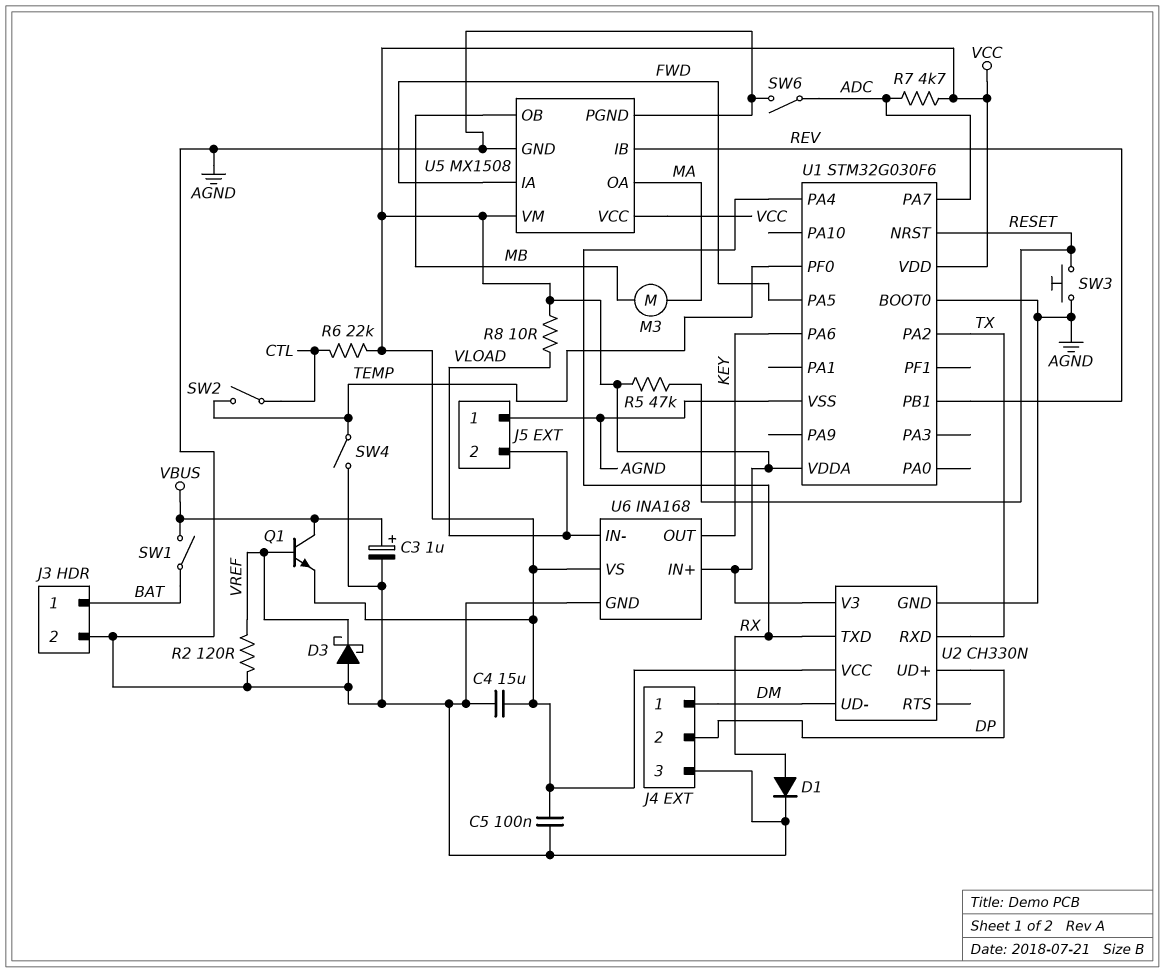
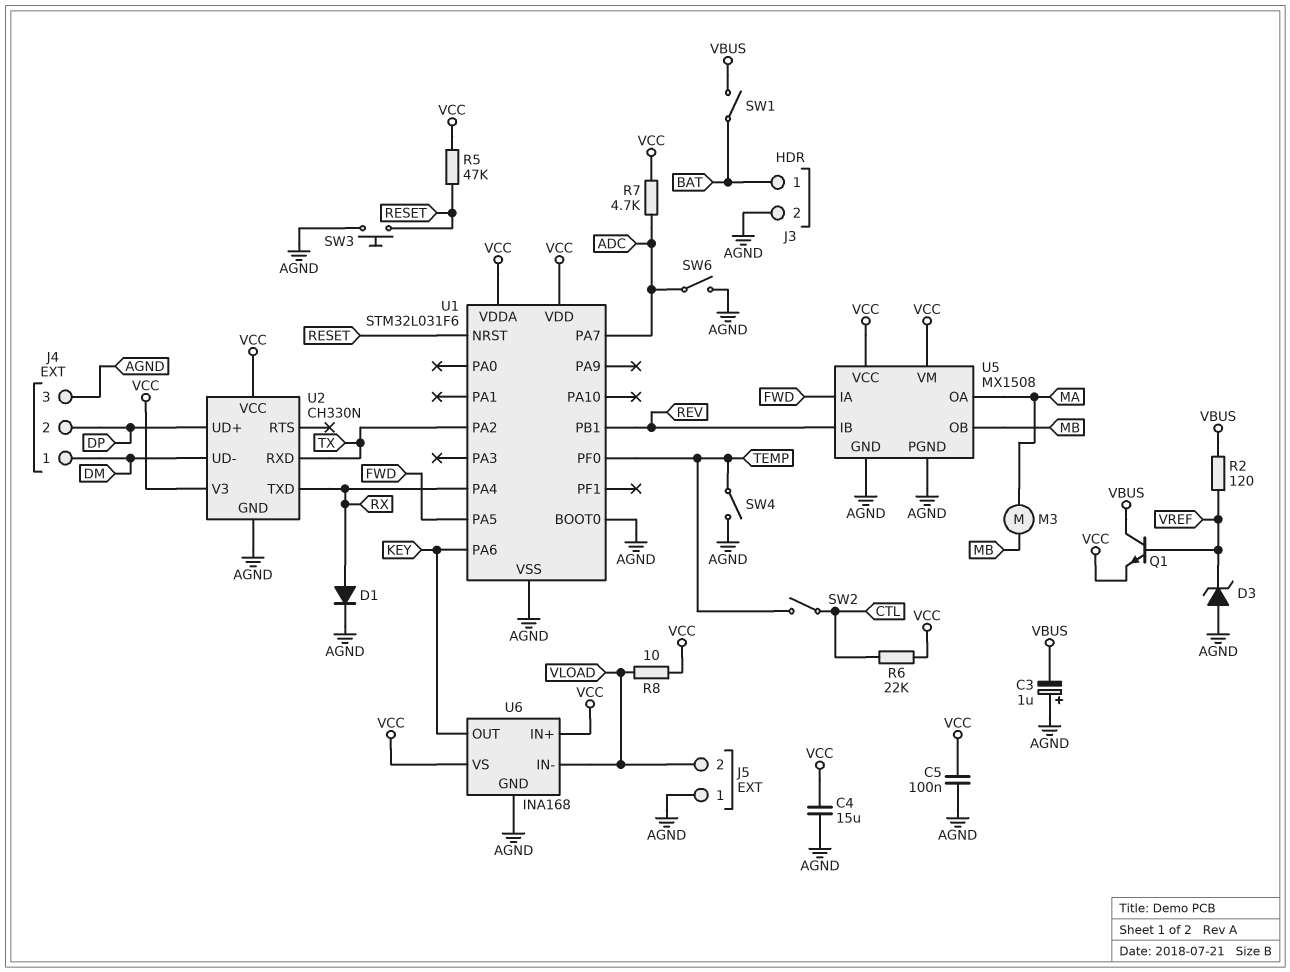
C3: 1uF (plus VBUS, minus AGND) -> 1uF (plus AGND, minus VBUS)
D3: schottky (A AGND, K VREF) -> zener (A AGND, K VREF)
R2: 120 (AGND, VREF) -> 120 (VBUS, VREF)
U1: STM32G030F6 -> STM32L031F6

